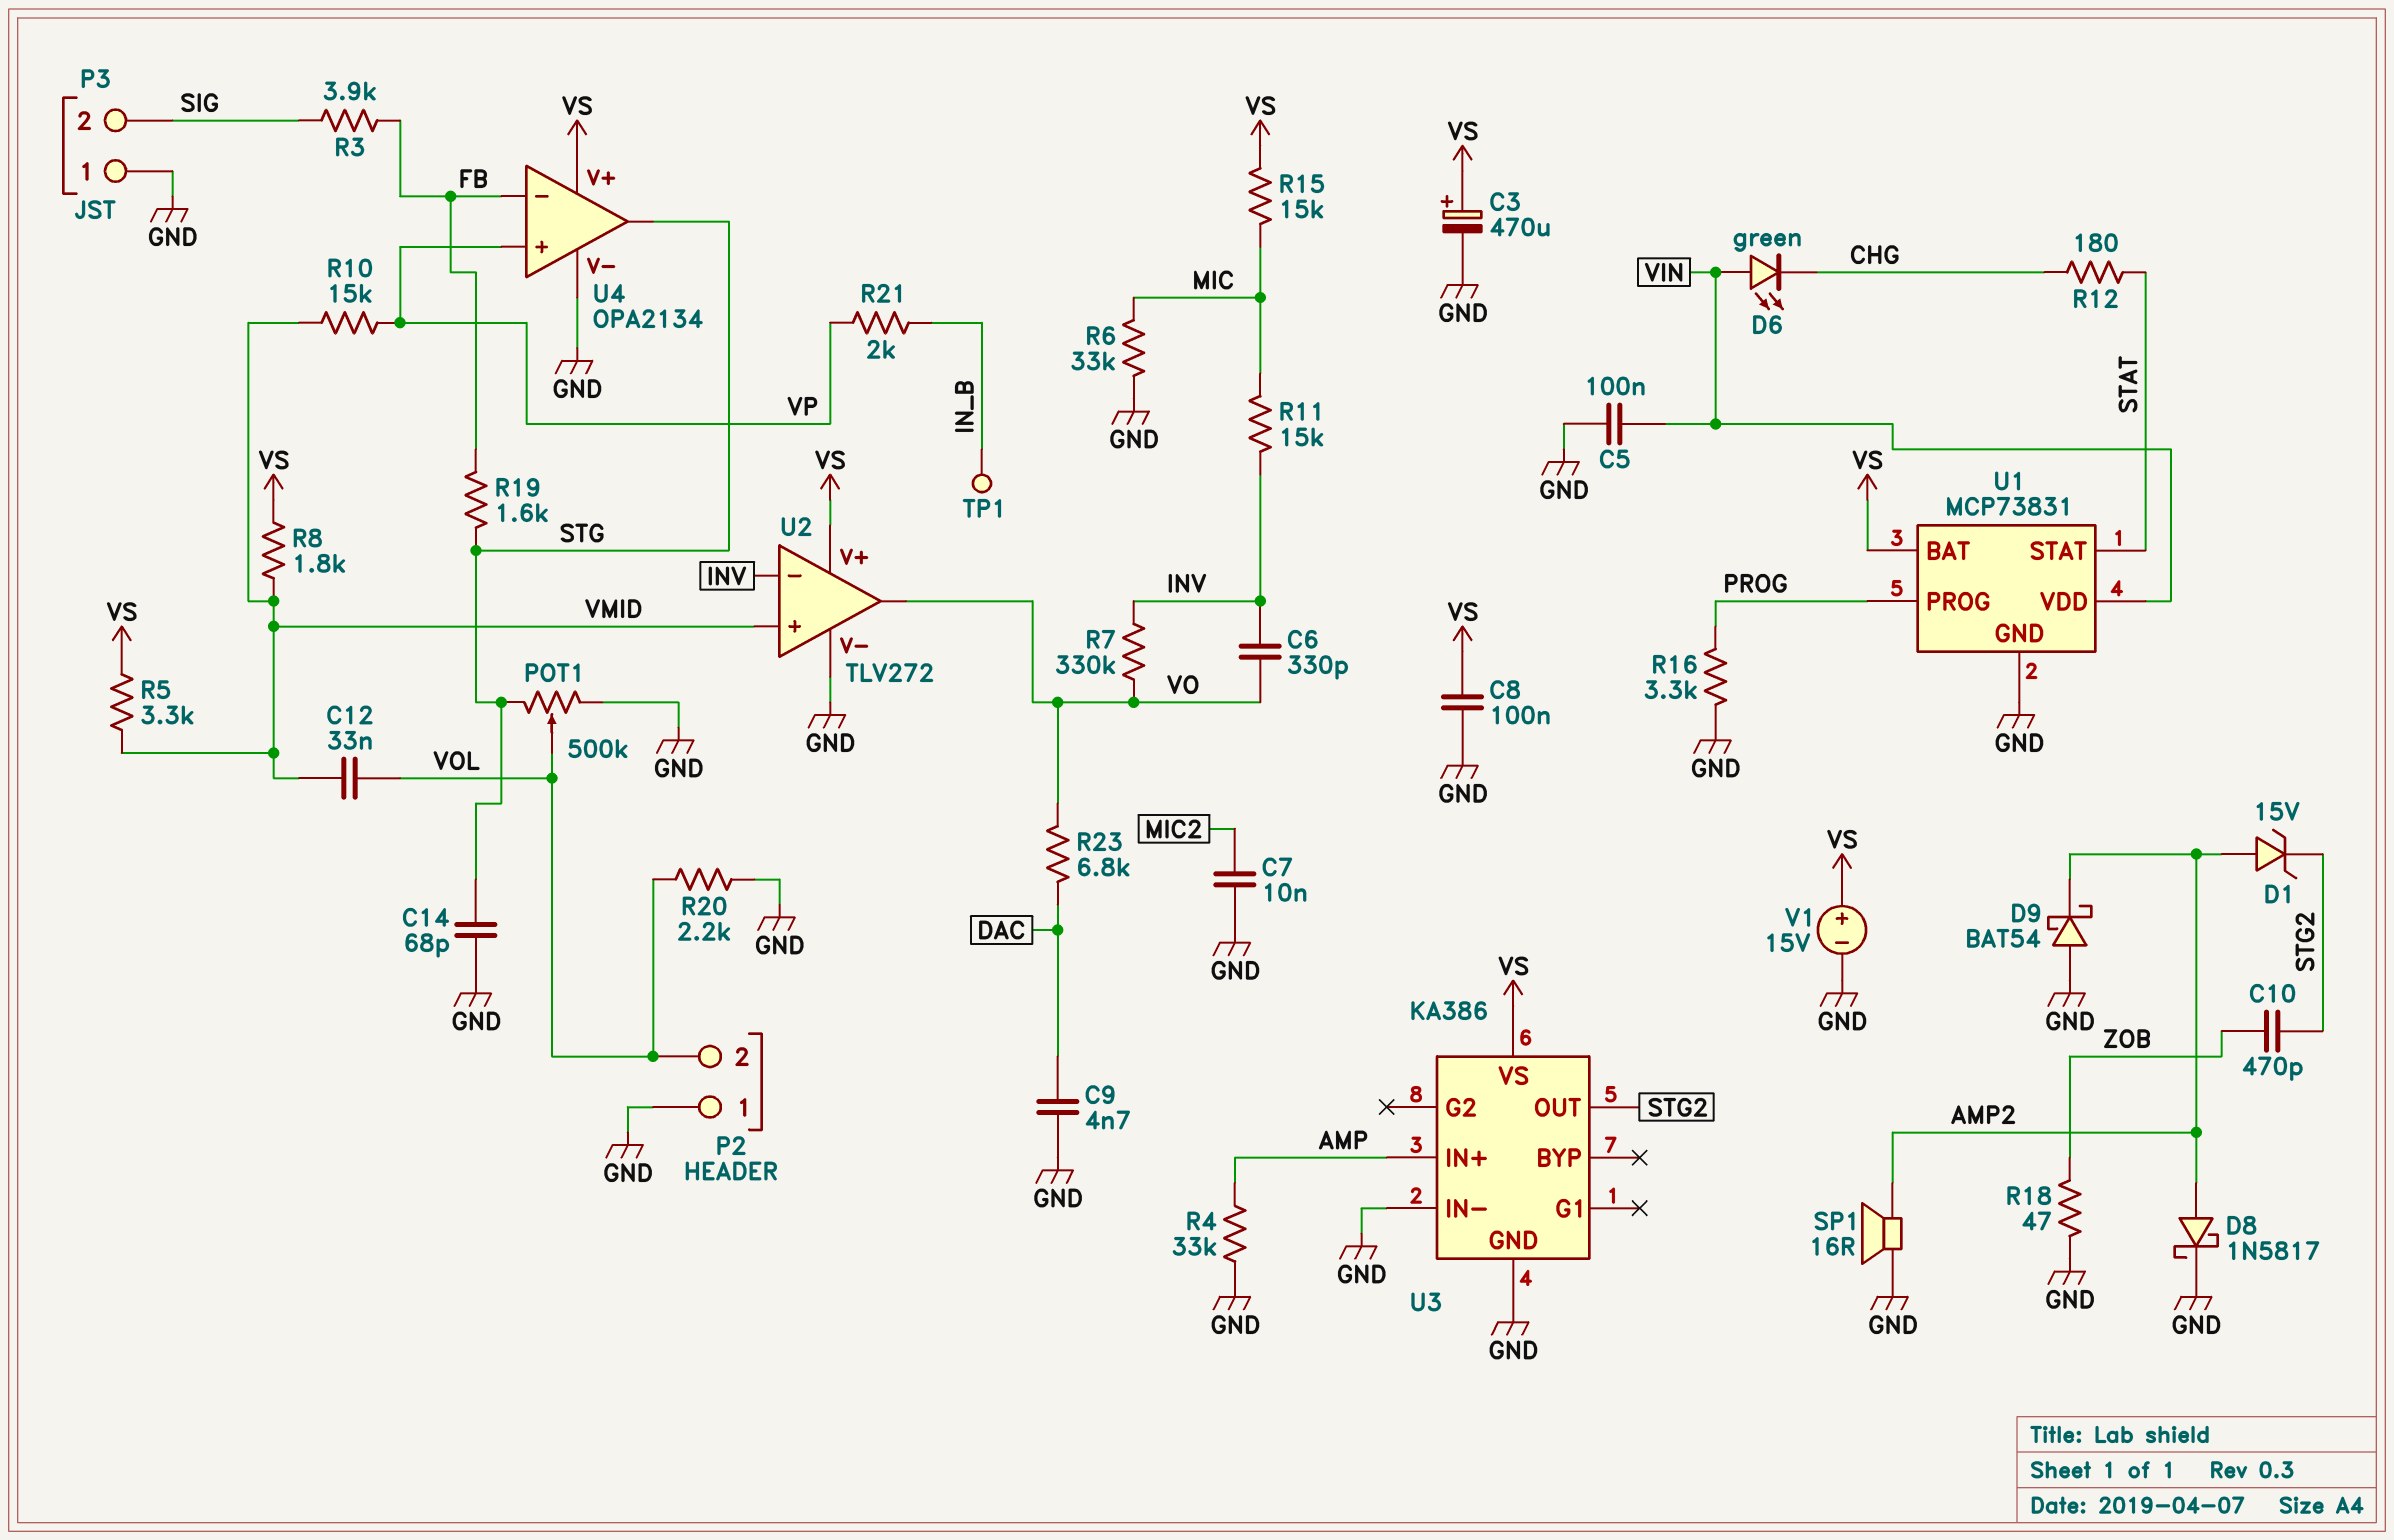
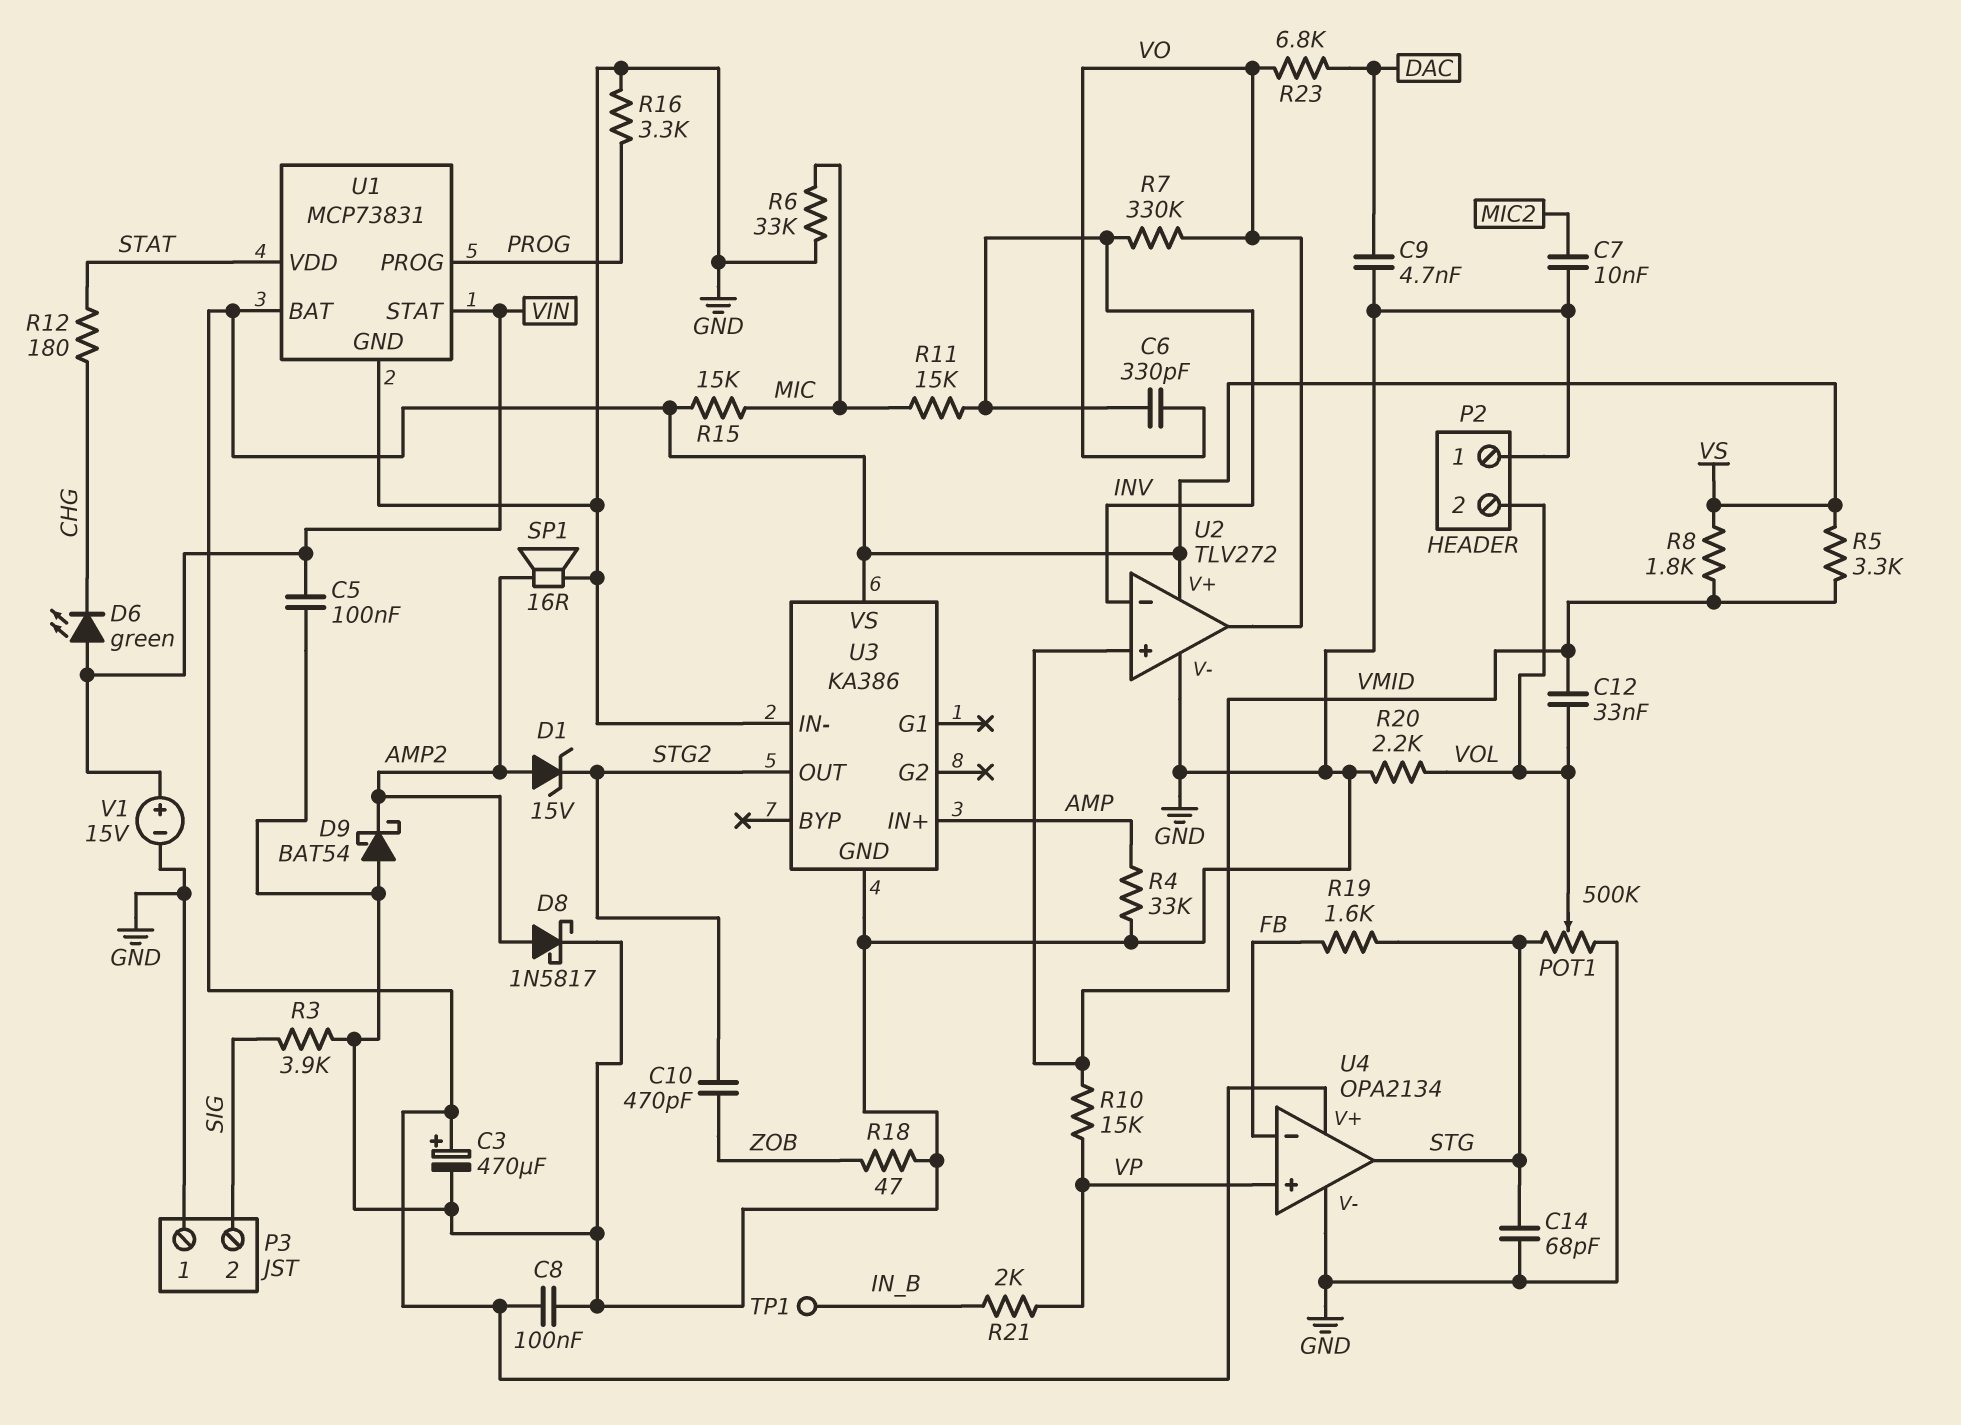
R3: 3.9k (FB, SIG) -> 3.9k (GND, SIG)
U1 pin STAT: STAT -> VIN
U1 pin VDD: VIN -> STAT
V1: 15V (plus VS, minus GND) -> 15V (plus VIN, minus GND)

